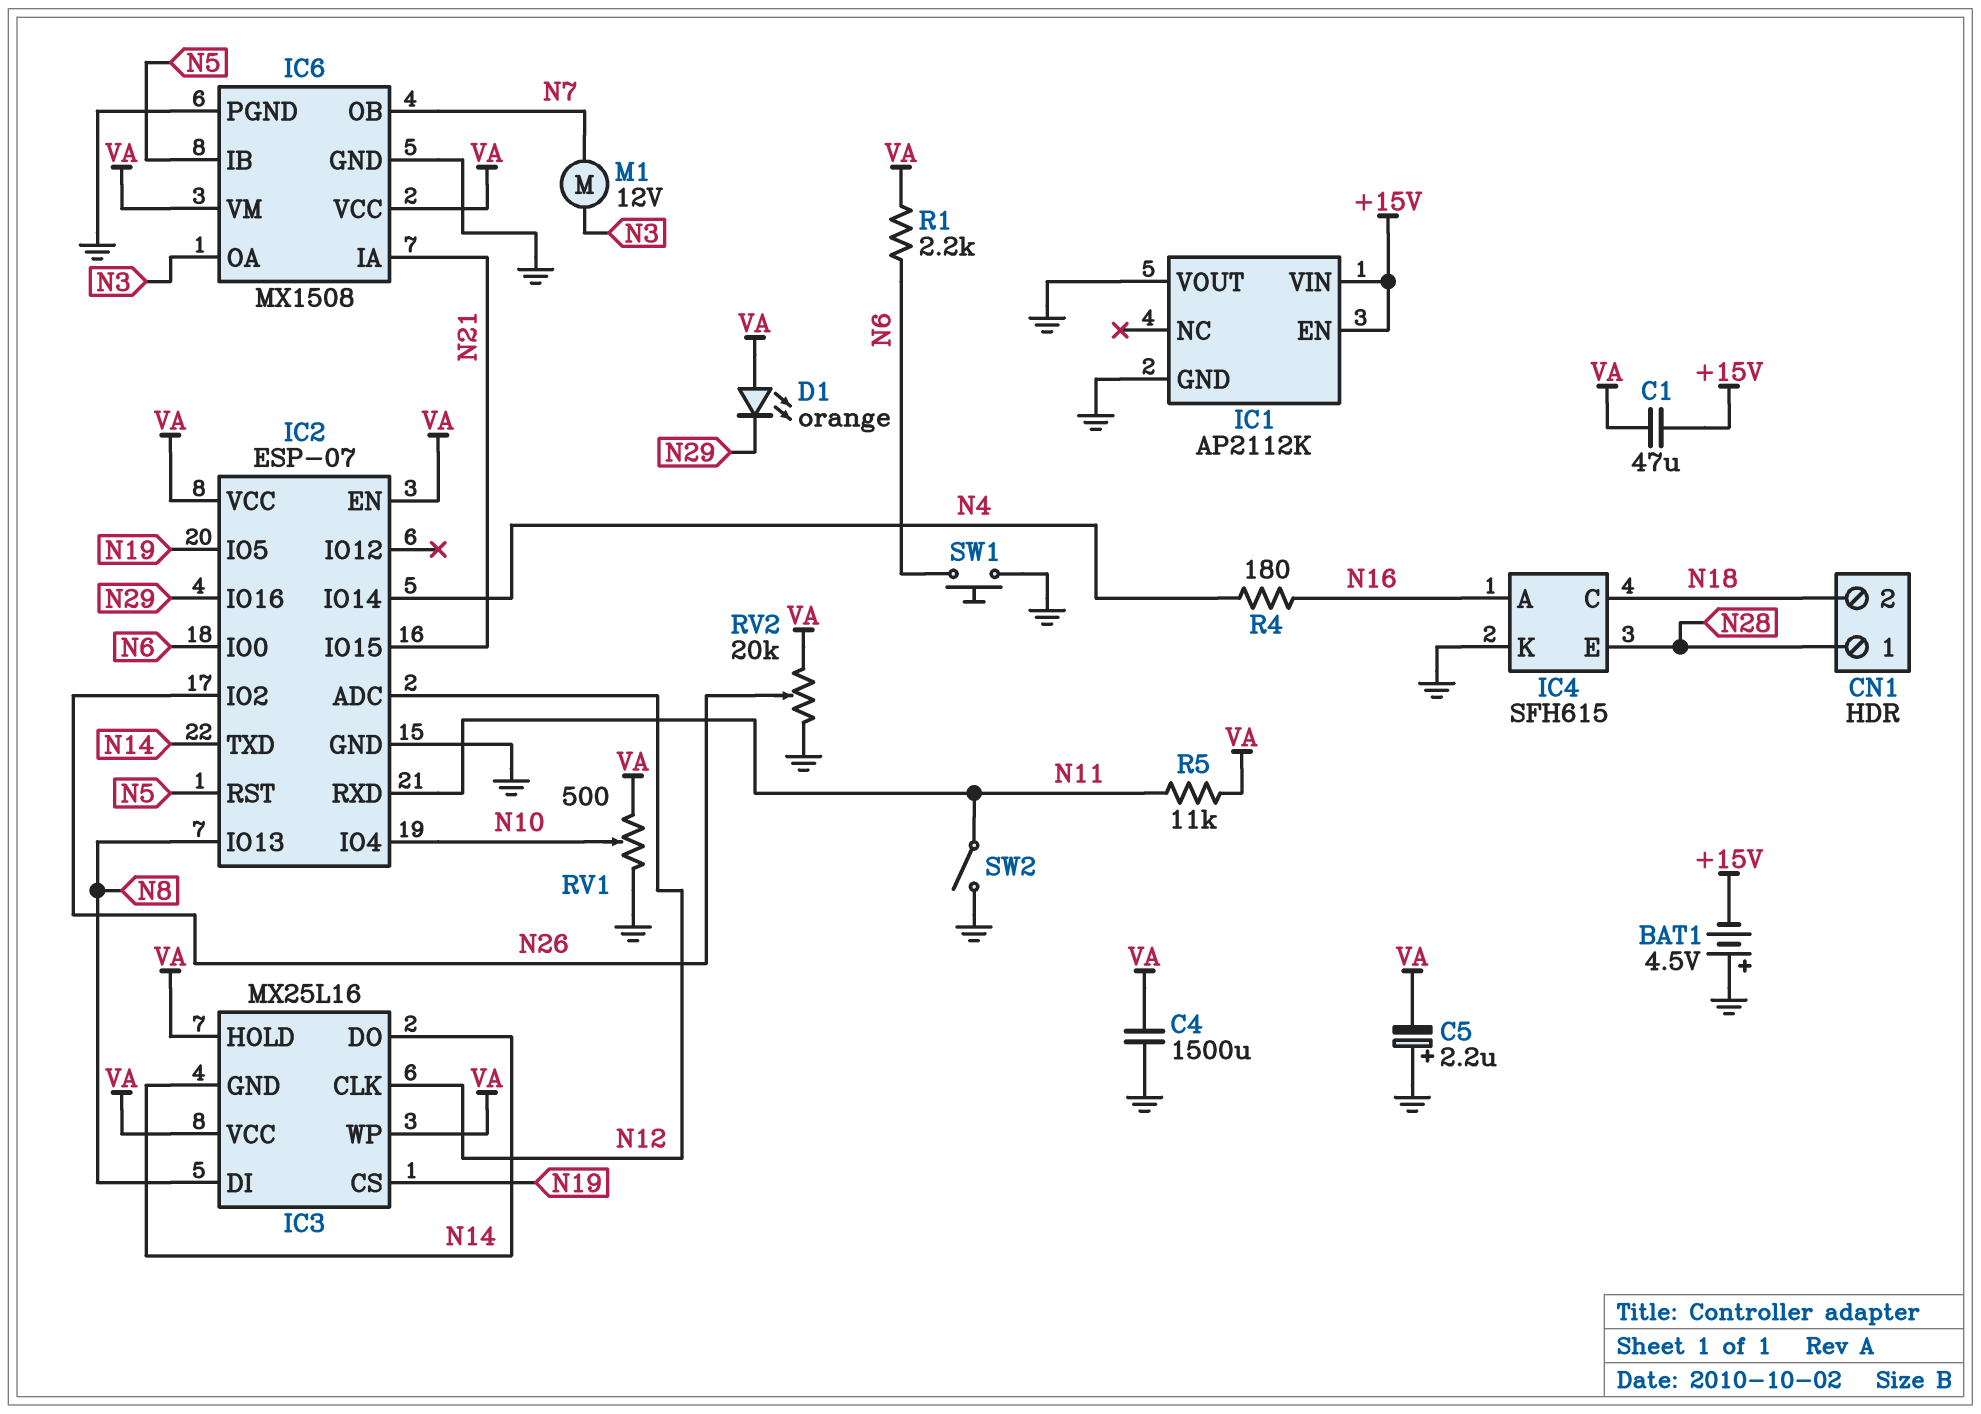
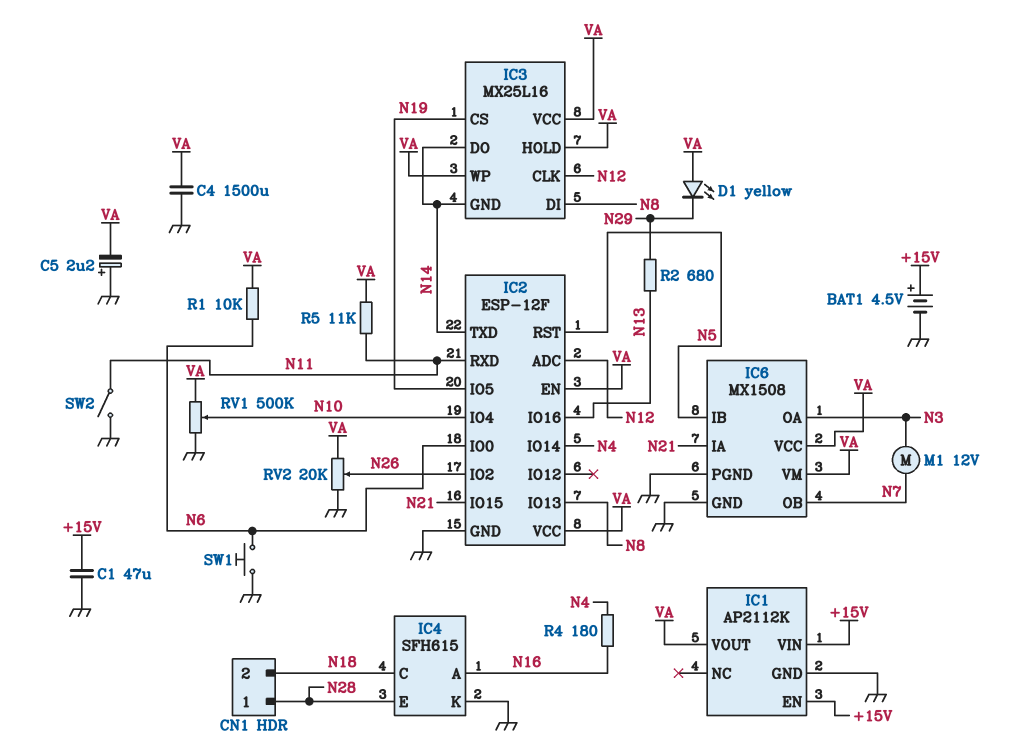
BAT1: 4.5V (plus GND, minus +15V) -> 4.5V (plus +15V, minus GND)
C1: 47uF (+15V, VA) -> 47uF (+15V, GND)
D1: LED orange (A VA, K N29) -> LED yellow (A VA, K N29)
IC1 pin VOUT: GND -> VA
IC2: ESP-07 -> ESP-12F
IC2 pin IO16: N29 -> N13
R1: 2.2k (N6, VA) -> 10k (N6, VA)
R2: none -> 680 (N13, N29)
RV1: 500 (GND, VA, wiper N10) -> 500k (GND, VA, wiper N10)

